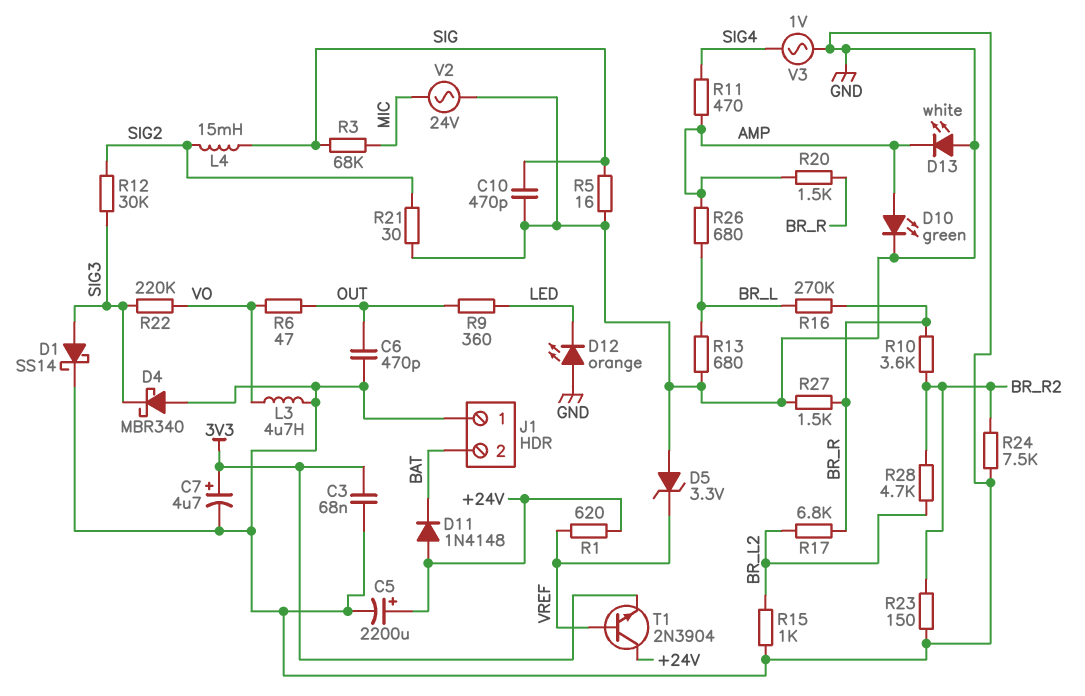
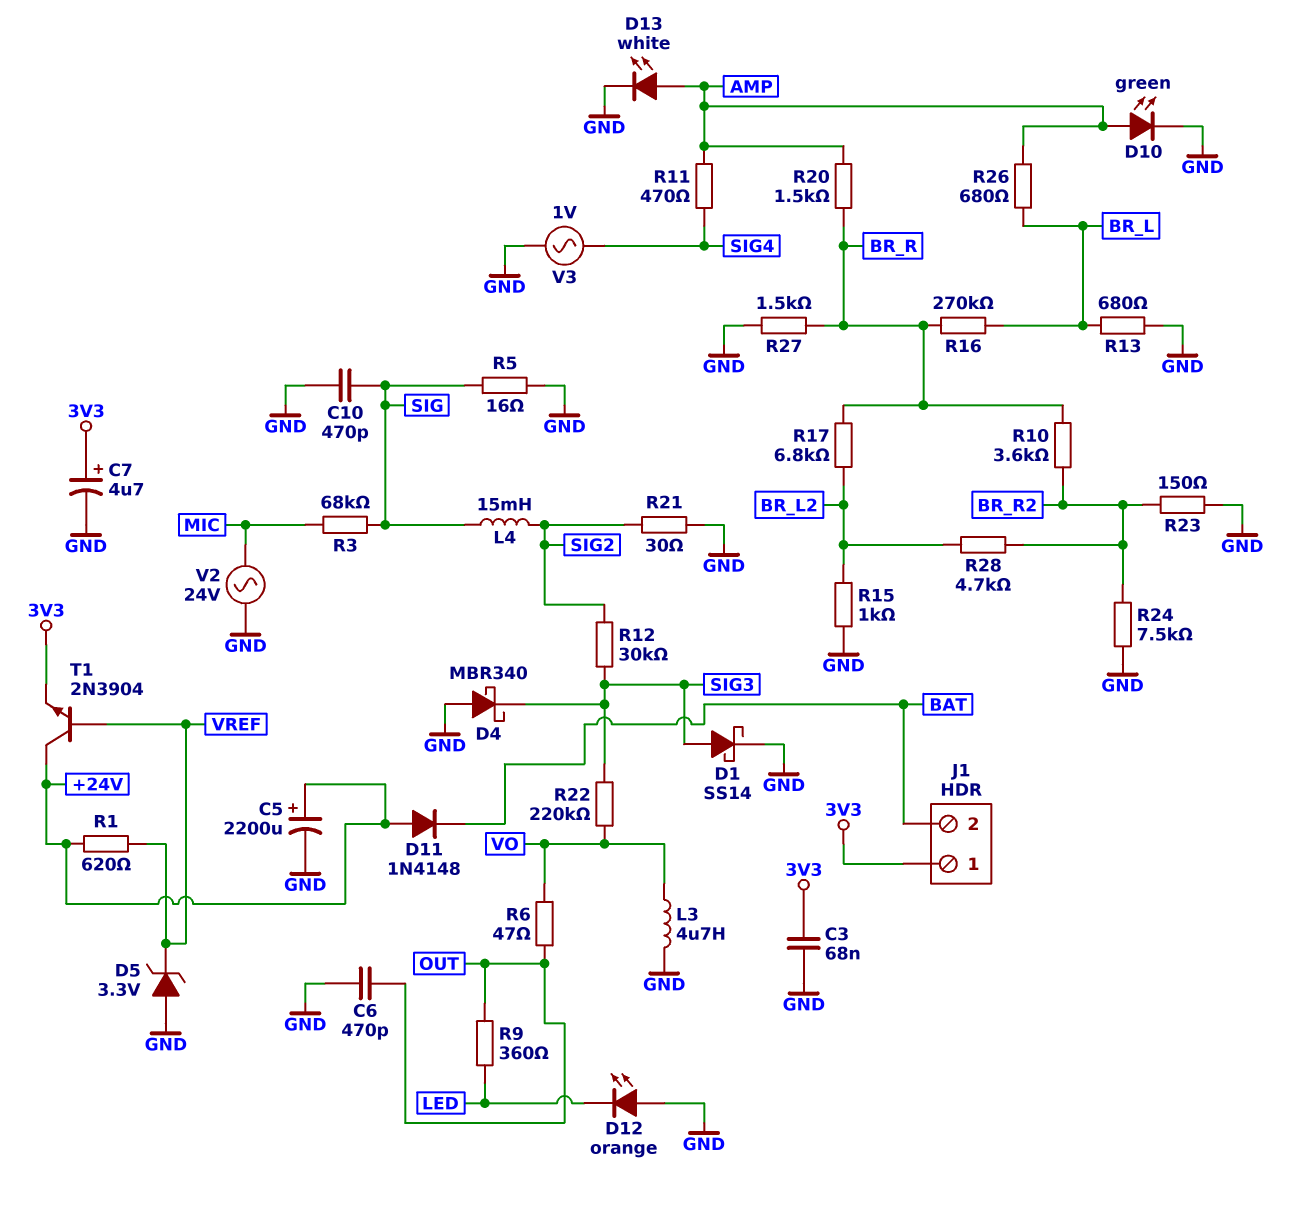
D13: LED white (A GND, K AMP) -> LED white (A AMP, K GND)
J1 pin 1: GND -> 3V3

